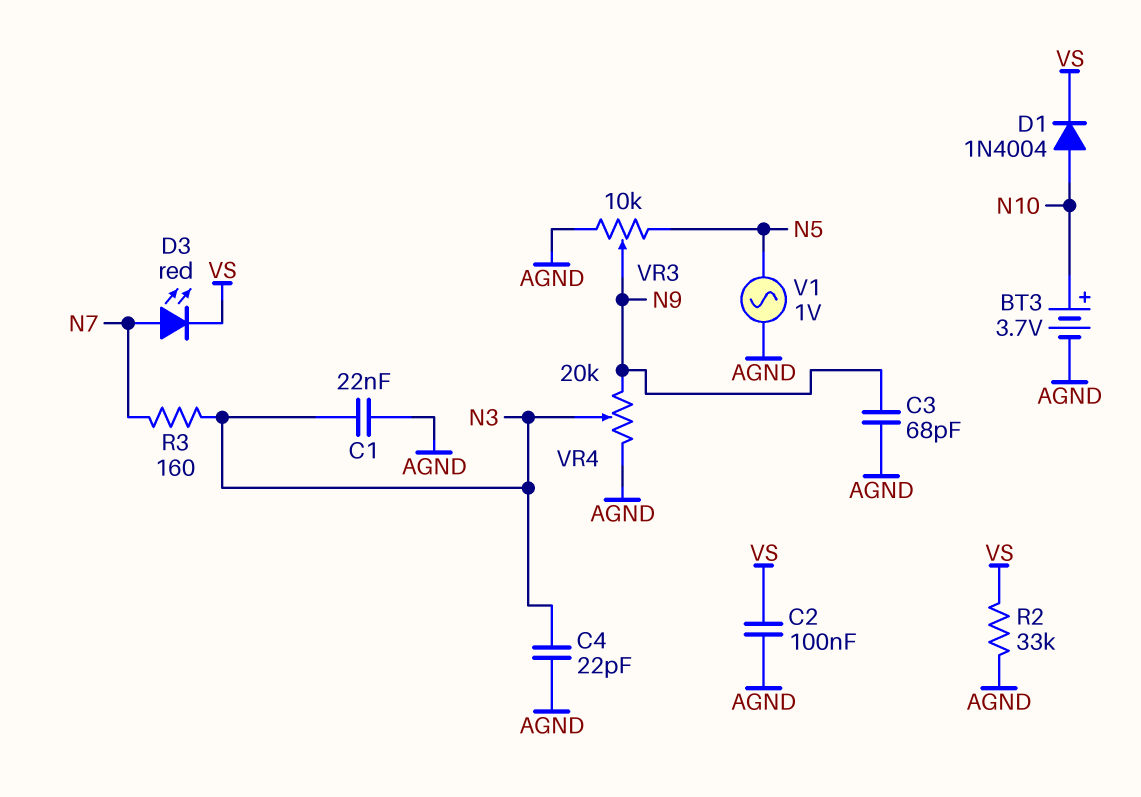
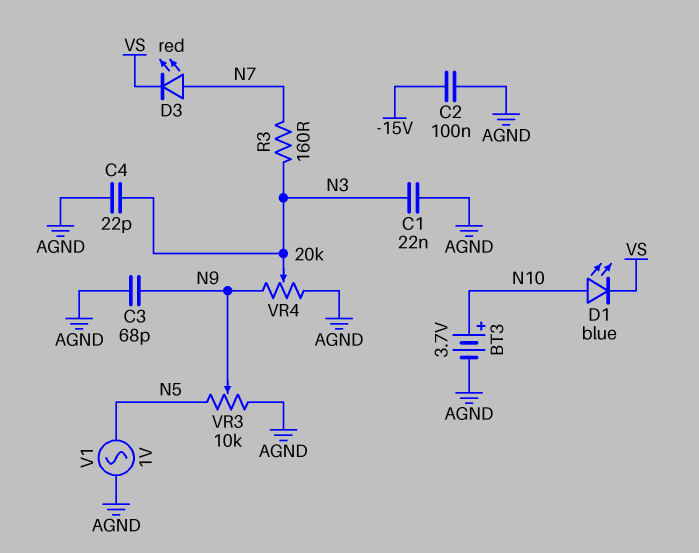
C2: 100nF (AGND, VS) -> 100nF (-15V, AGND)
D1: diode 1N4004 (A N10, K VS) -> LED blue (A N10, K VS)
R2: 33k (AGND, VS) -> none

